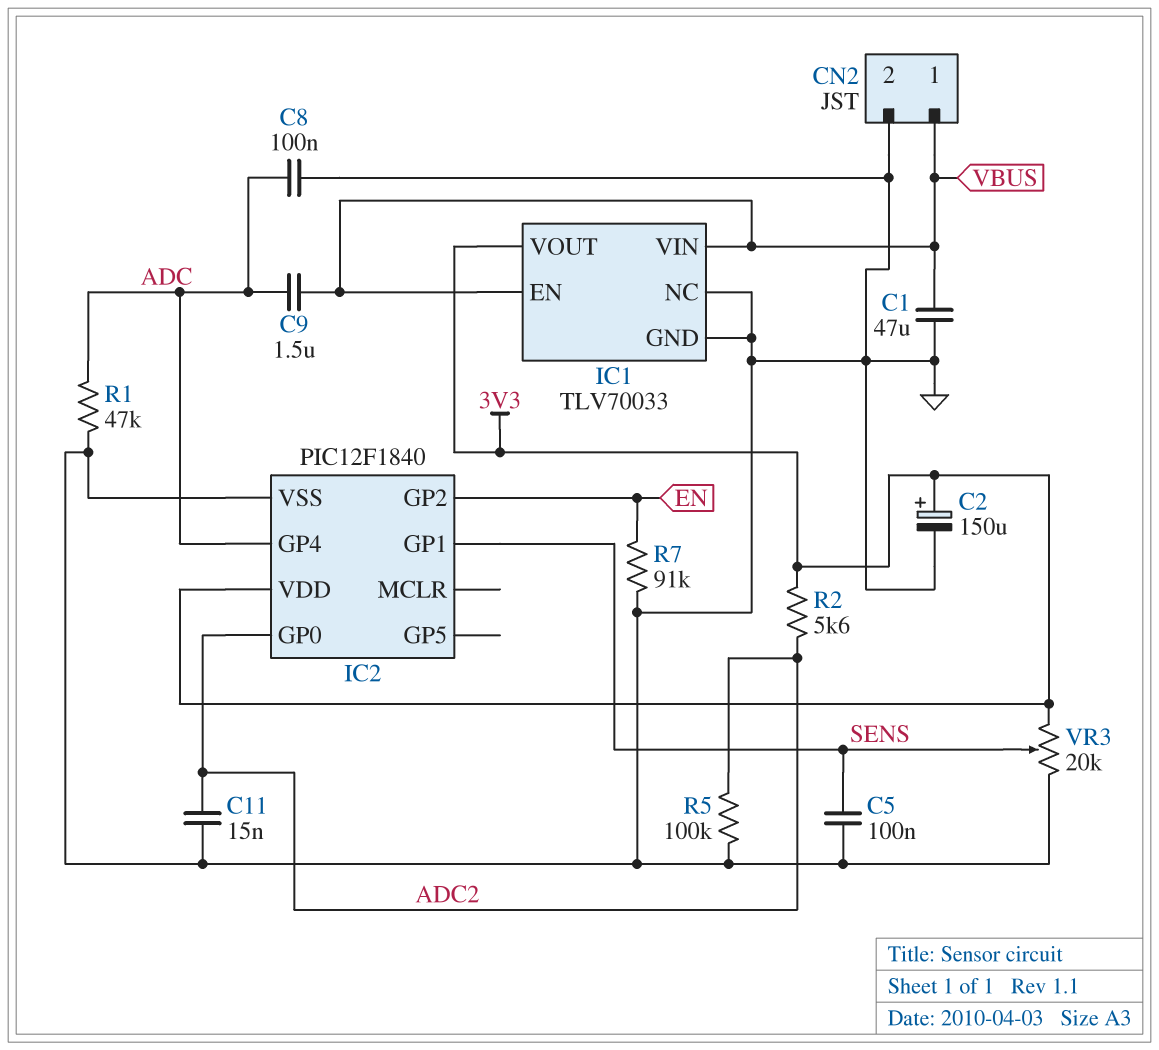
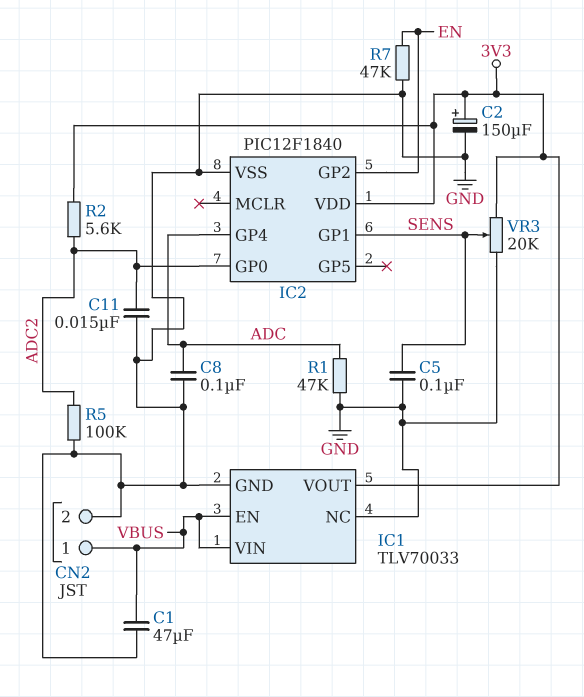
C9: 1.5uF (ADC, VBUS) -> none
R7: 91k (EN, GND) -> 47k (EN, GND)

